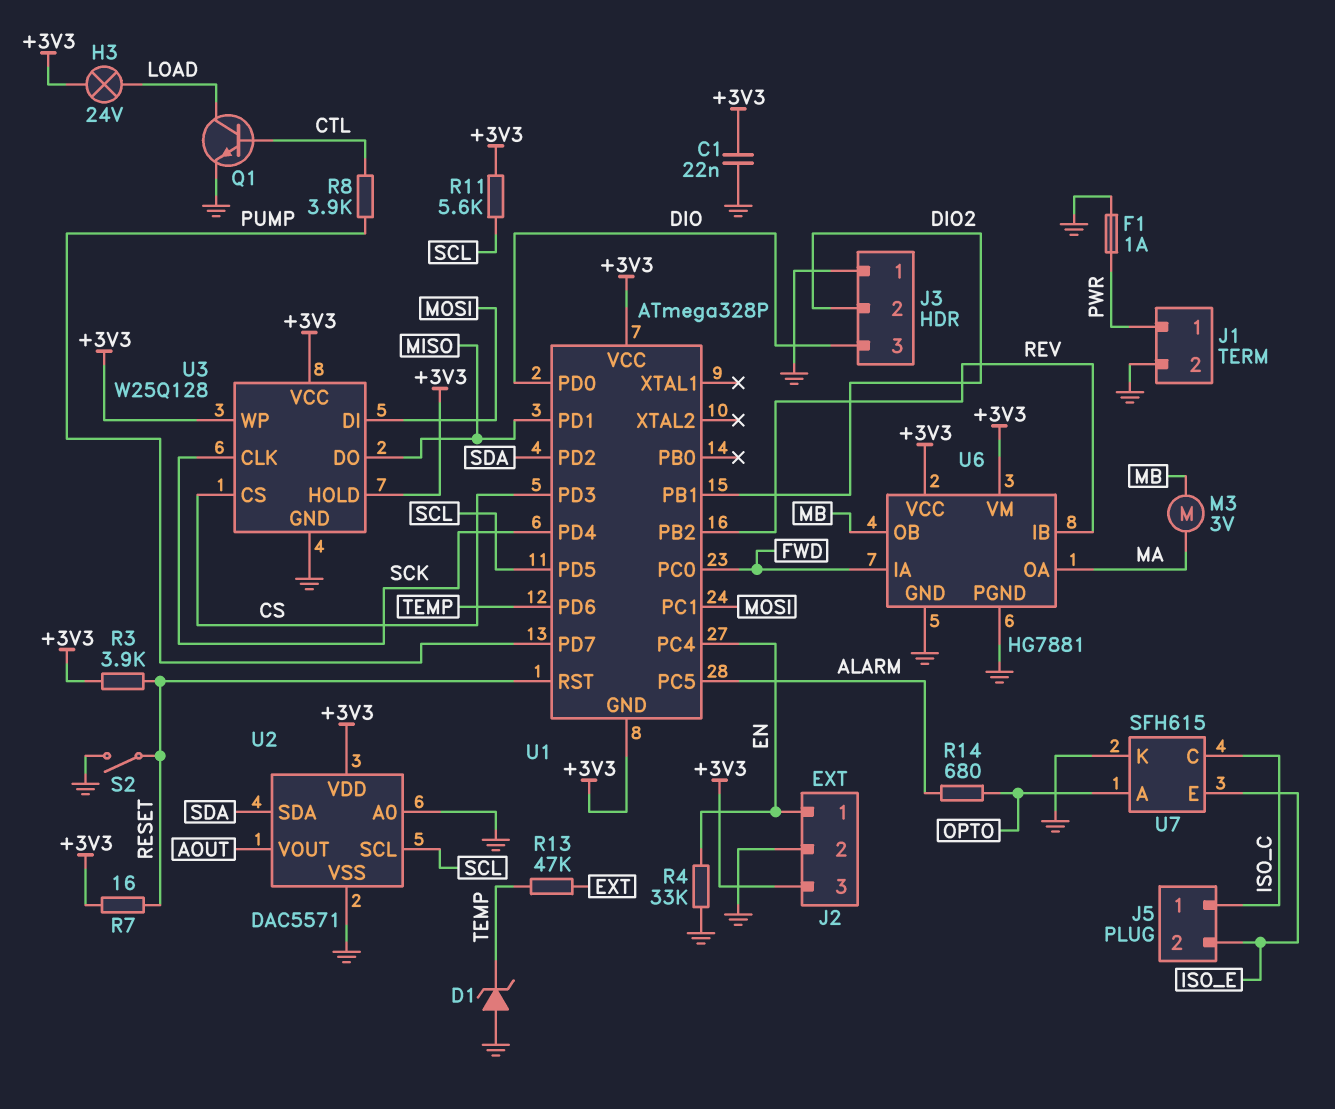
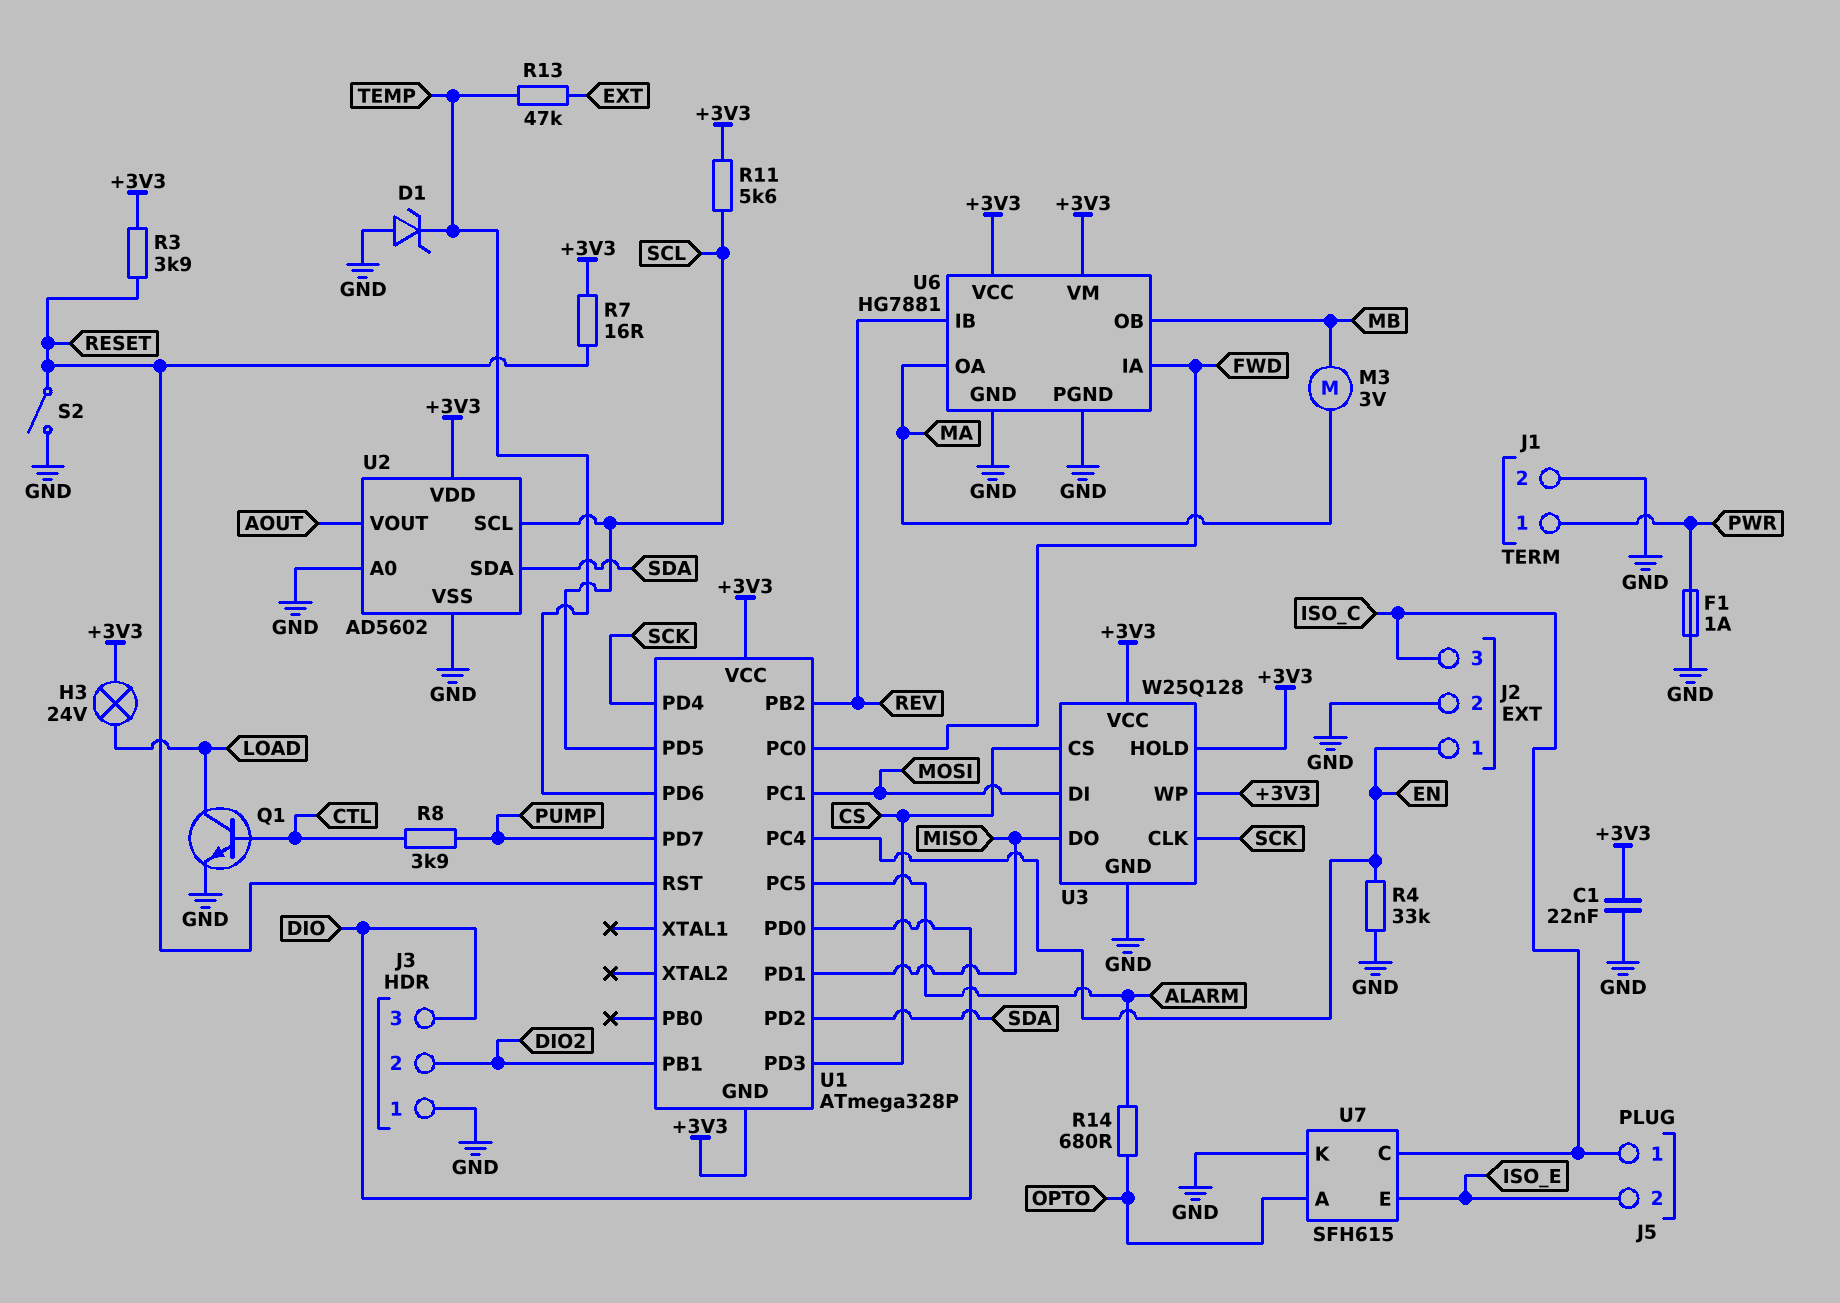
J2 pin 3: +3V3 -> ISO_C
U2: DAC5571 -> AD5602

